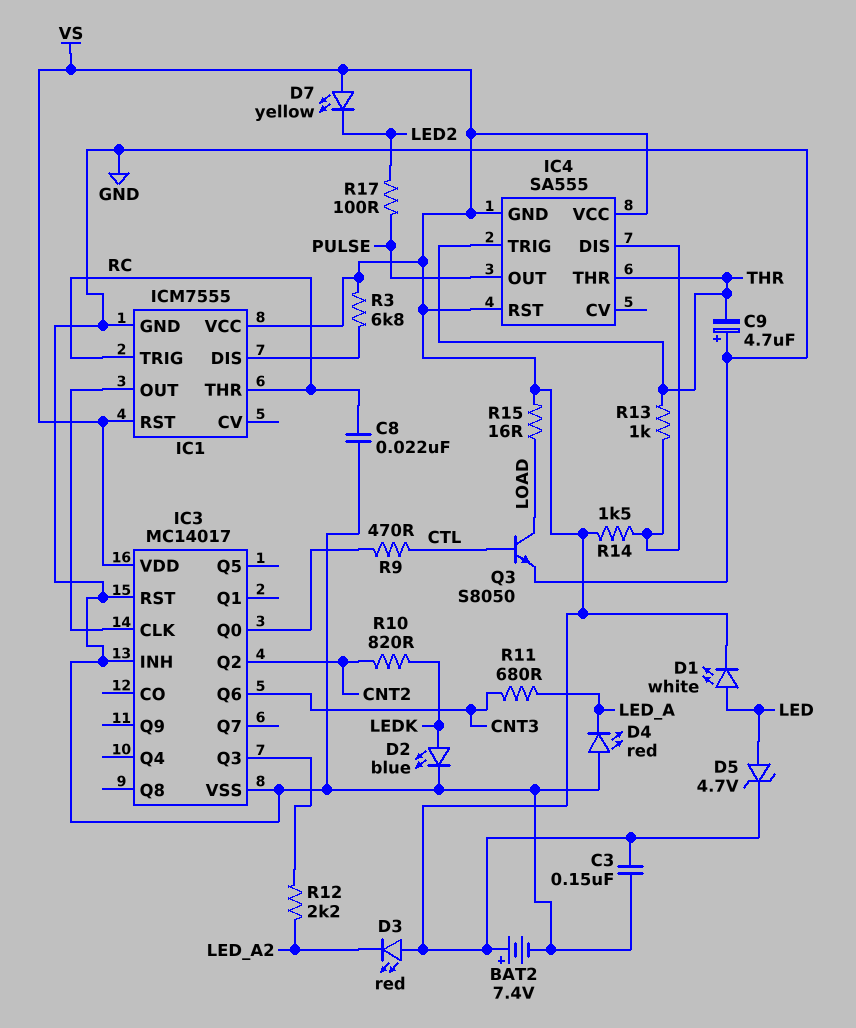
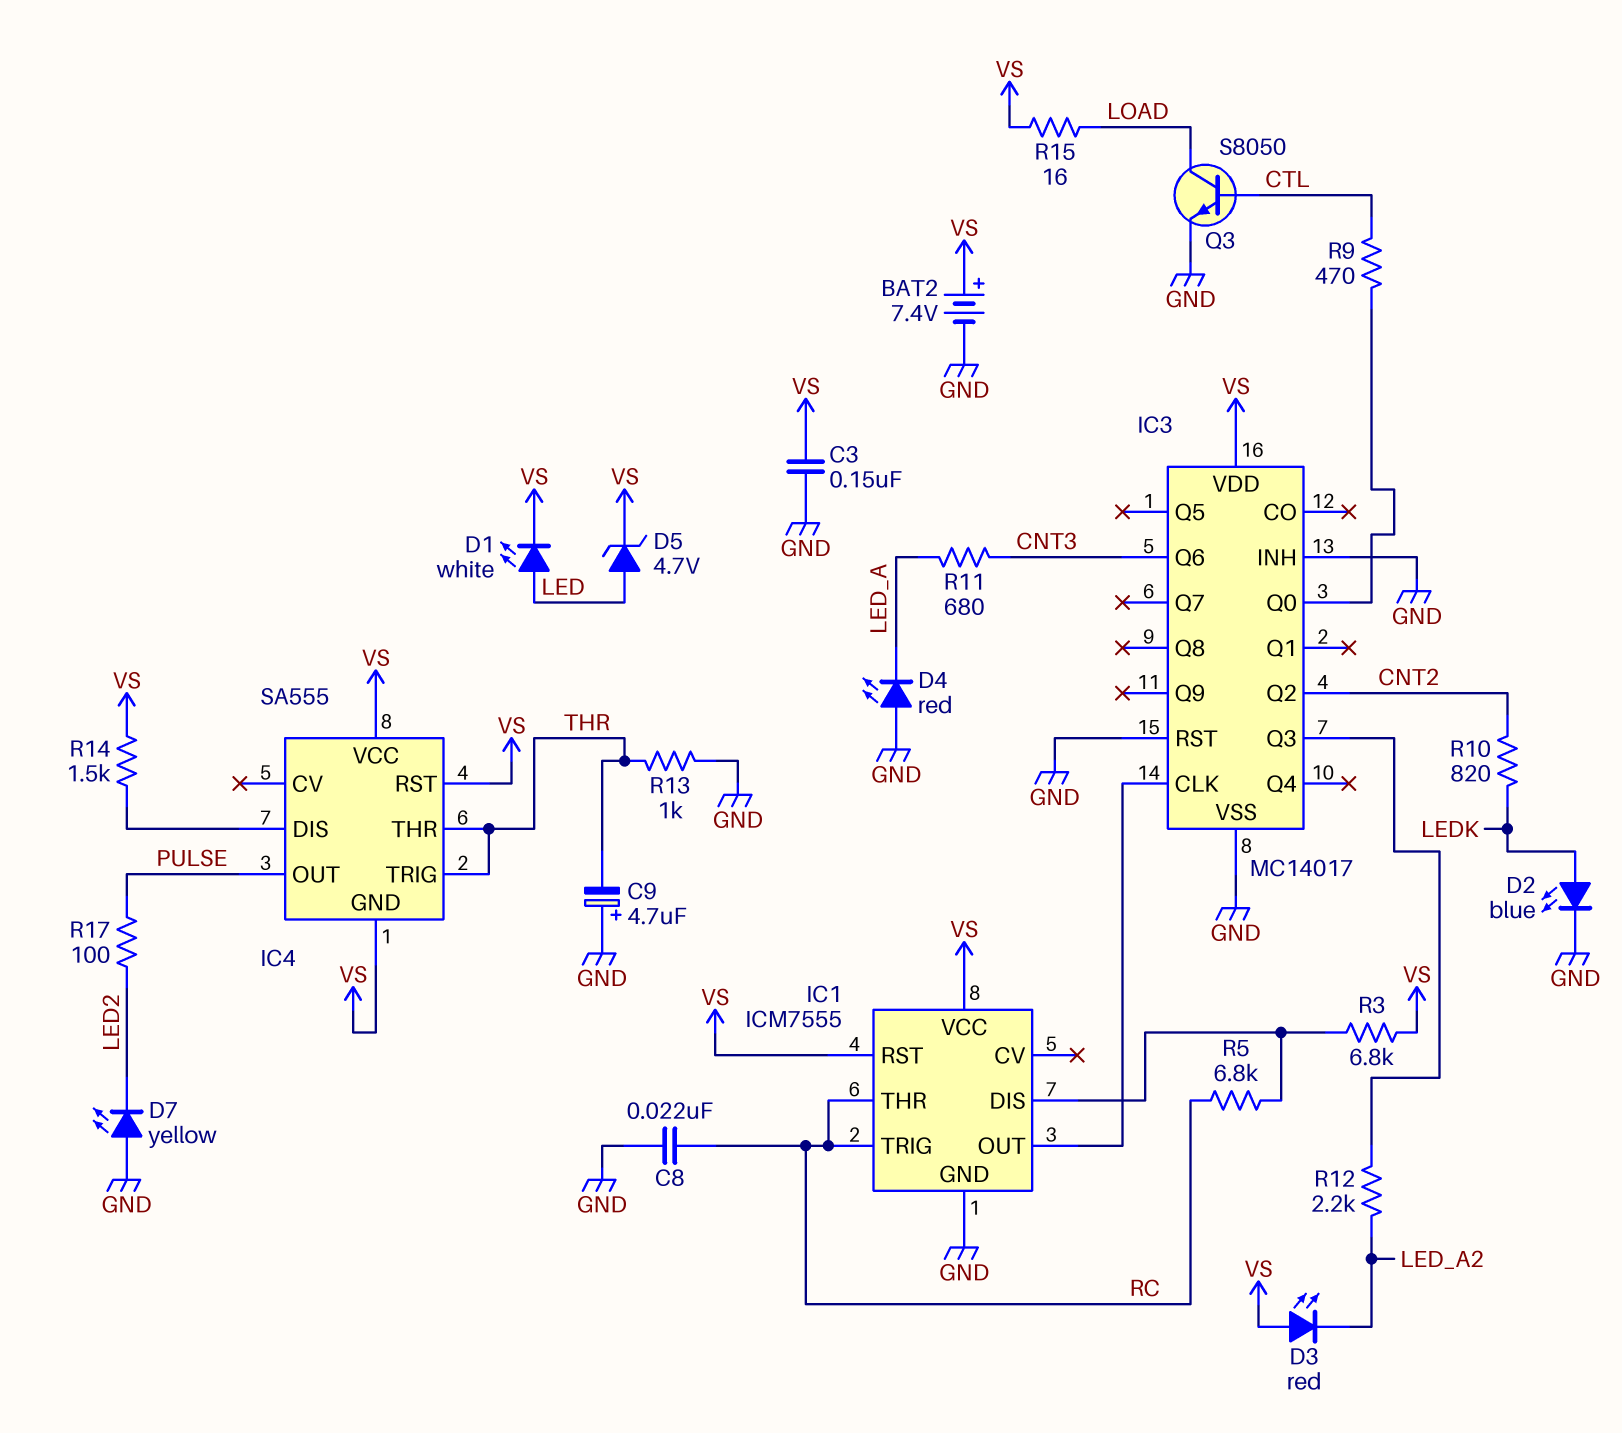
D7: LED yellow (A VS, K LED2) -> LED yellow (A GND, K LED2)
R5: none -> 6.8k (IC1/DIS, RC)
R13: 1k (IC4/DIS, THR) -> 1k (GND, THR)

